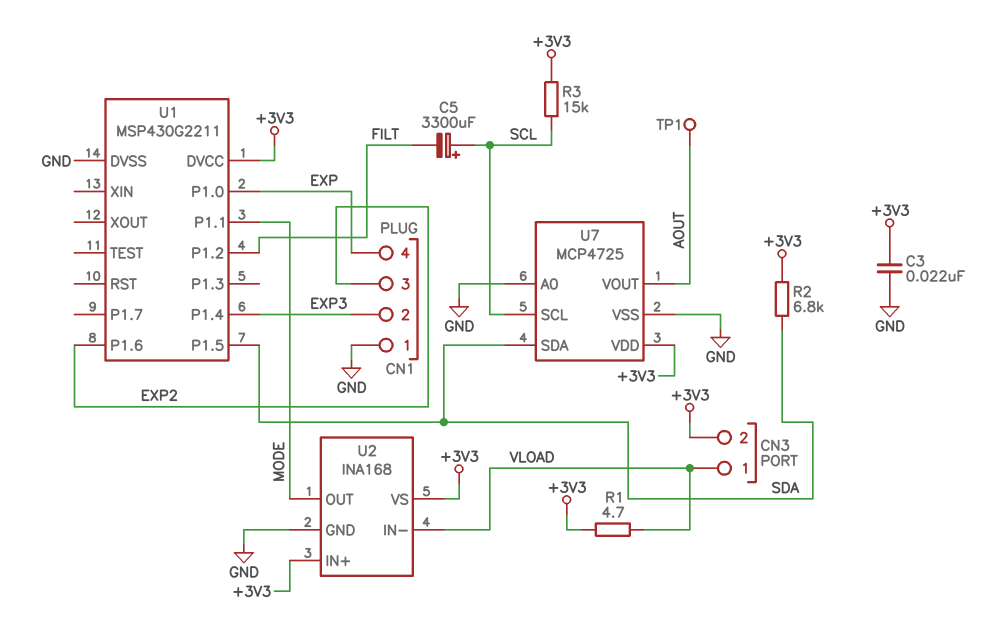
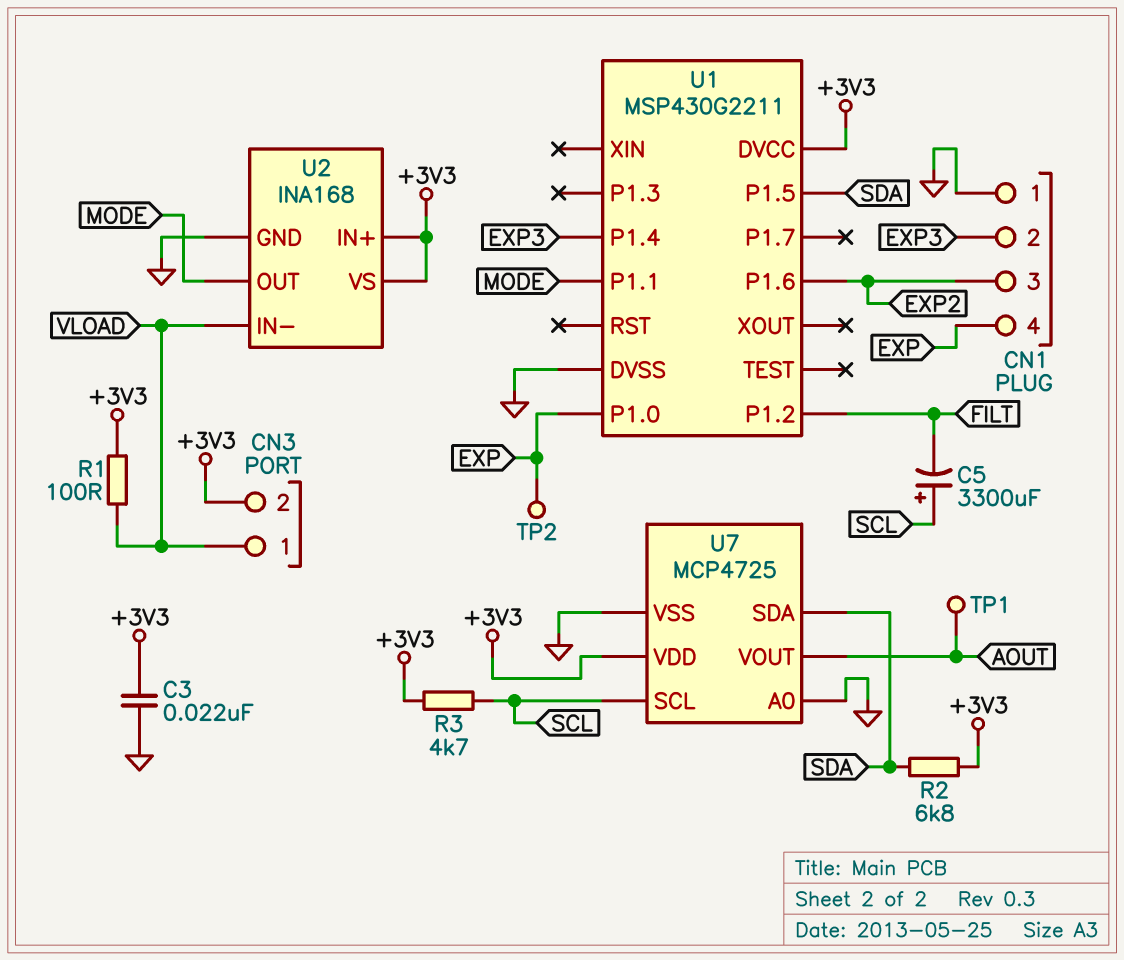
R1: 4.7 (+3V3, VLOAD) -> 100 (+3V3, VLOAD)
R3: 15k (+3V3, SCL) -> 4.7k (+3V3, SCL)
TP2: none -> test point (EXP)

